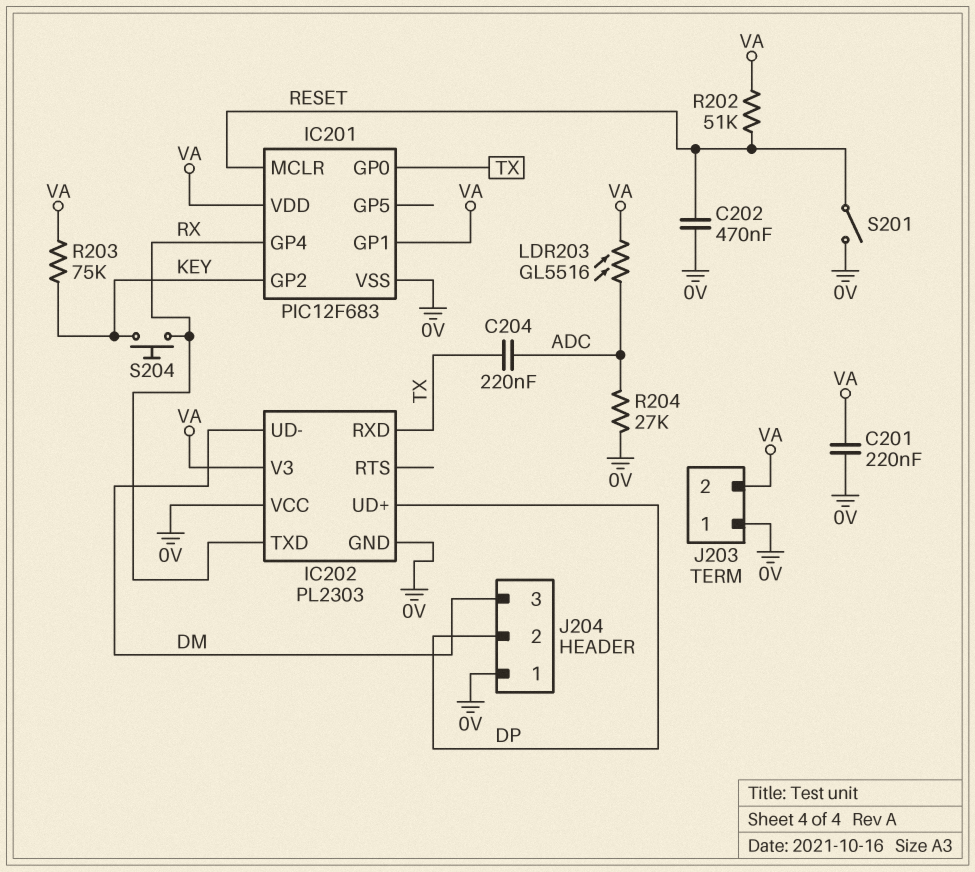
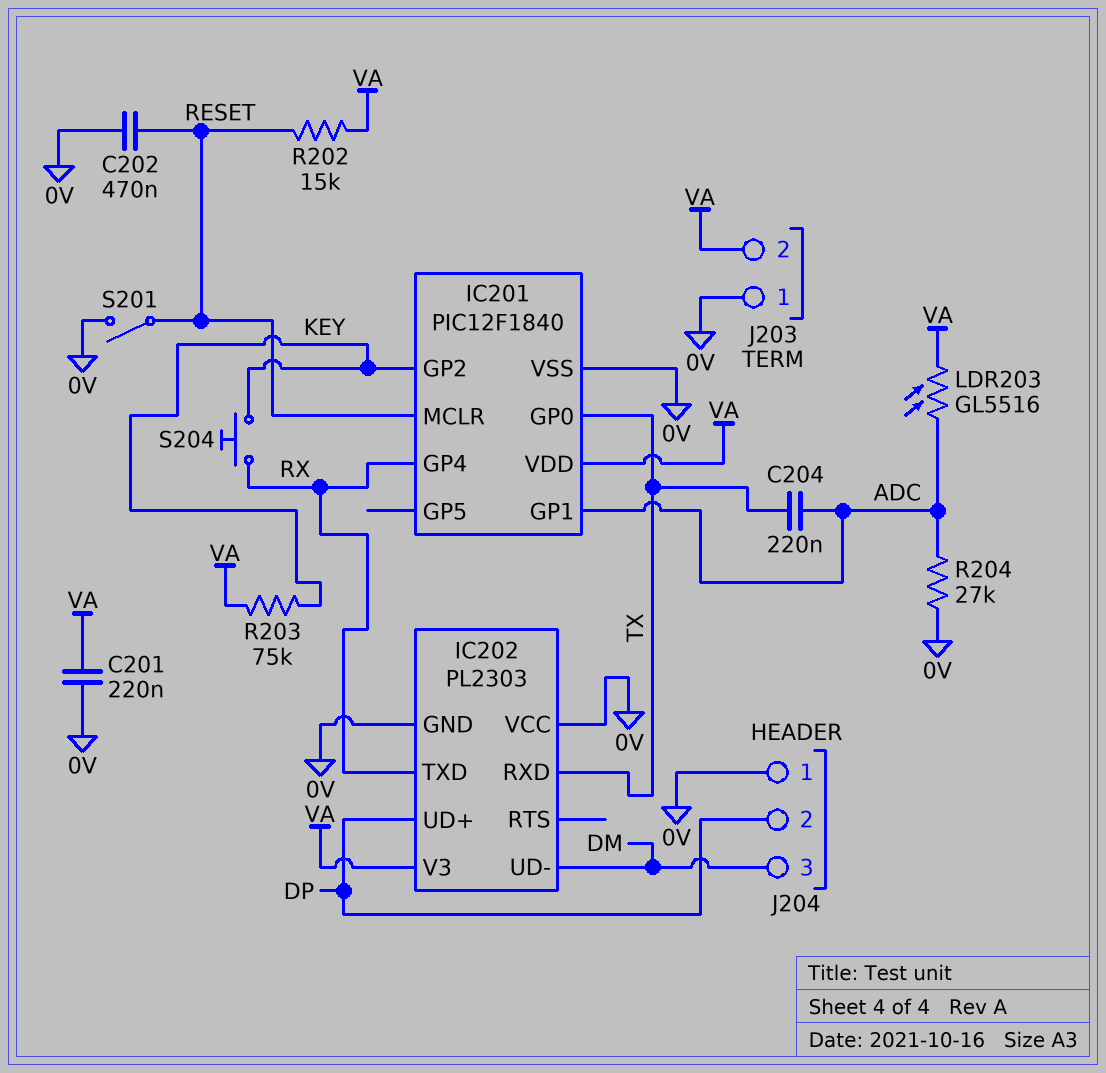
IC201: PIC12F683 -> PIC12F1840
IC201 pin GP1: VA -> ADC
R202: 51k (RESET, VA) -> 15k (RESET, VA)

